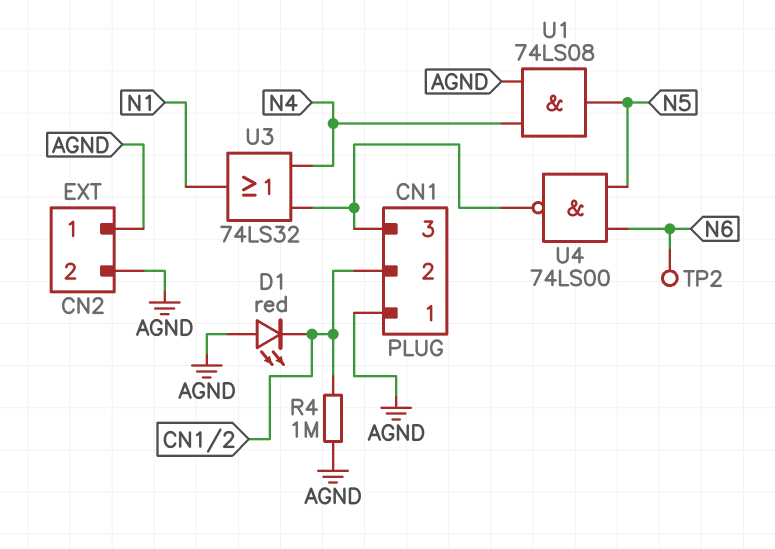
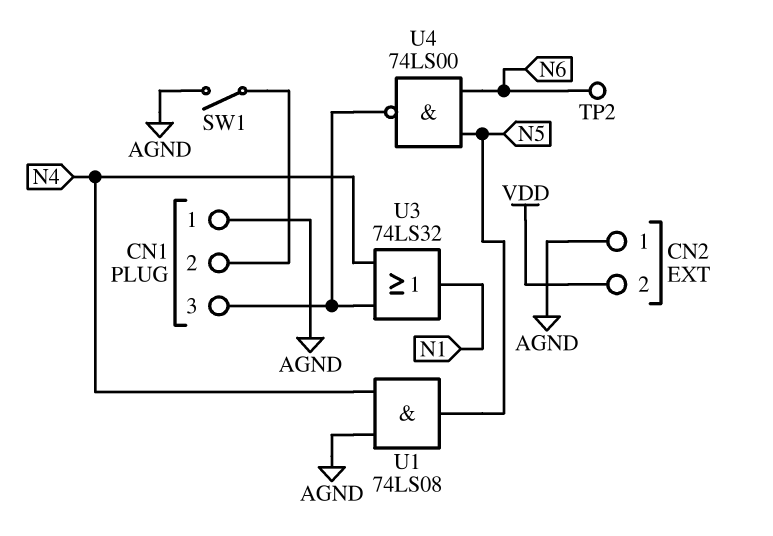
CN2 pin 2: AGND -> VDD
D1: LED red (A AGND, K CN1/2) -> none
R4: 1M (AGND, CN1/2) -> none
SW1: none -> switch (AGND, CN1/2)

